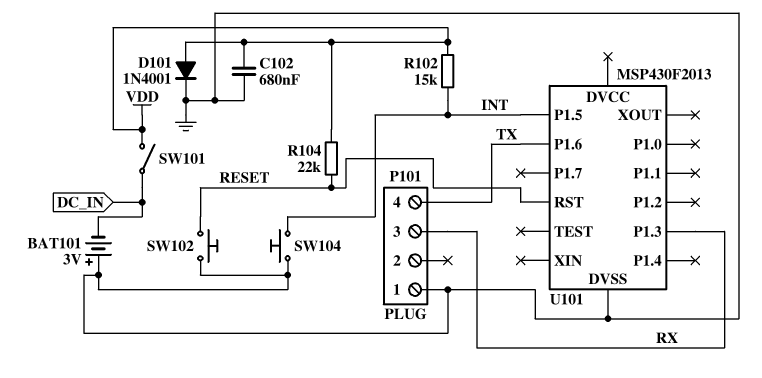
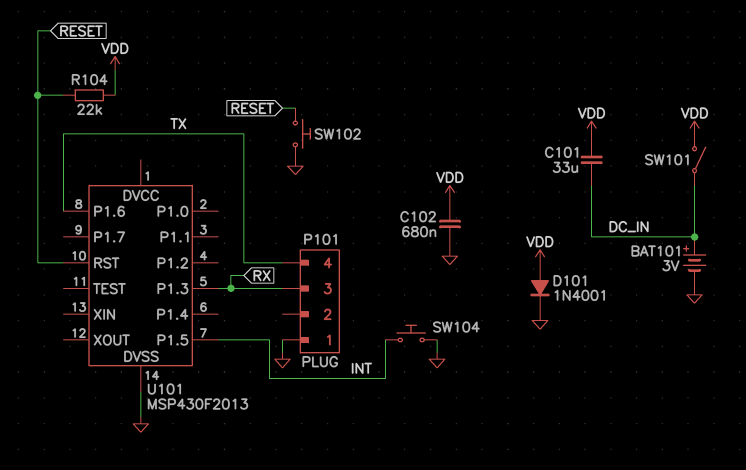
BAT101: 3V (plus GND, minus DC_IN) -> 3V (plus DC_IN, minus GND)
C101: none -> 33uF (DC_IN, VDD)
R102: 15k (INT, VDD) -> none

